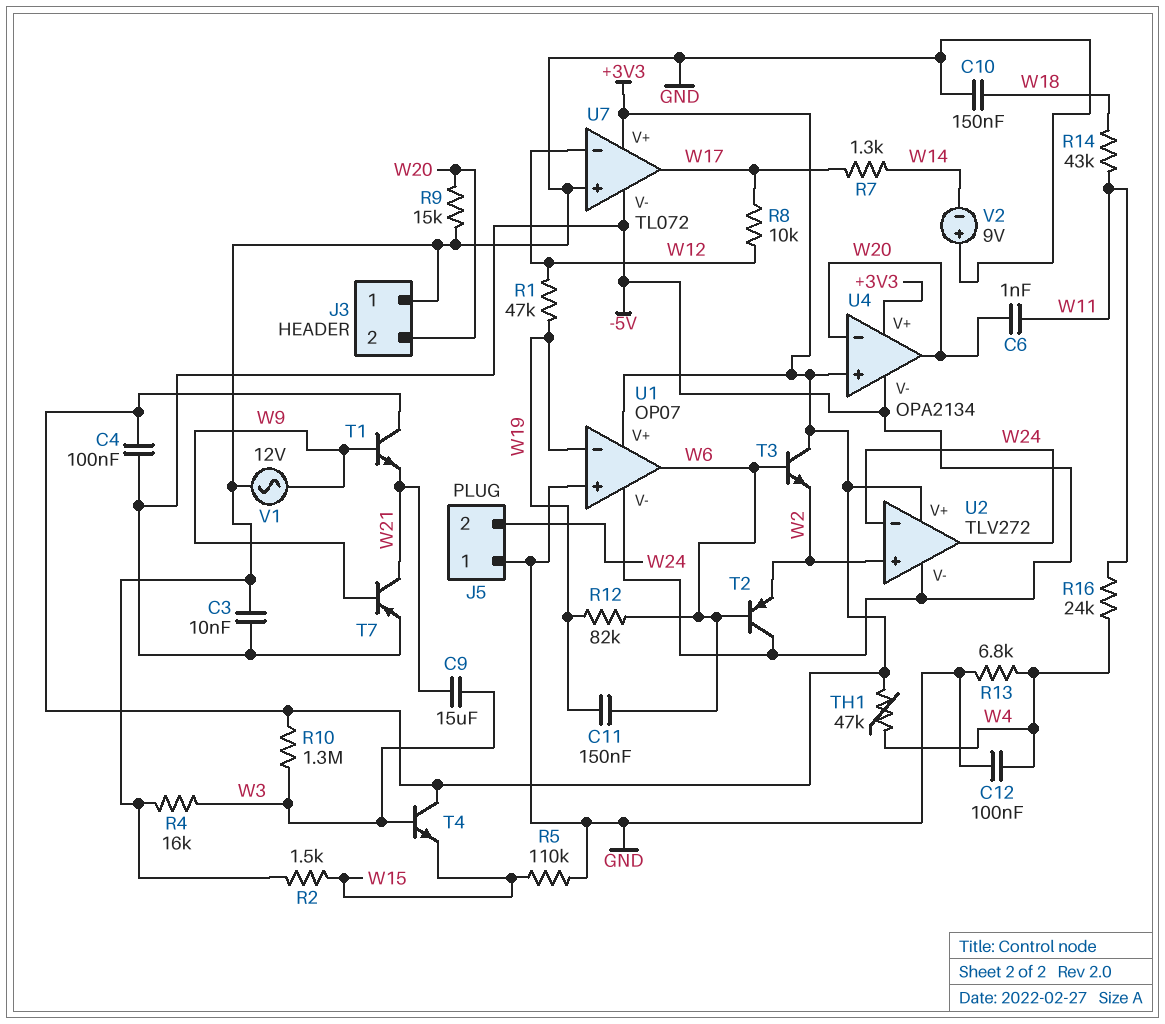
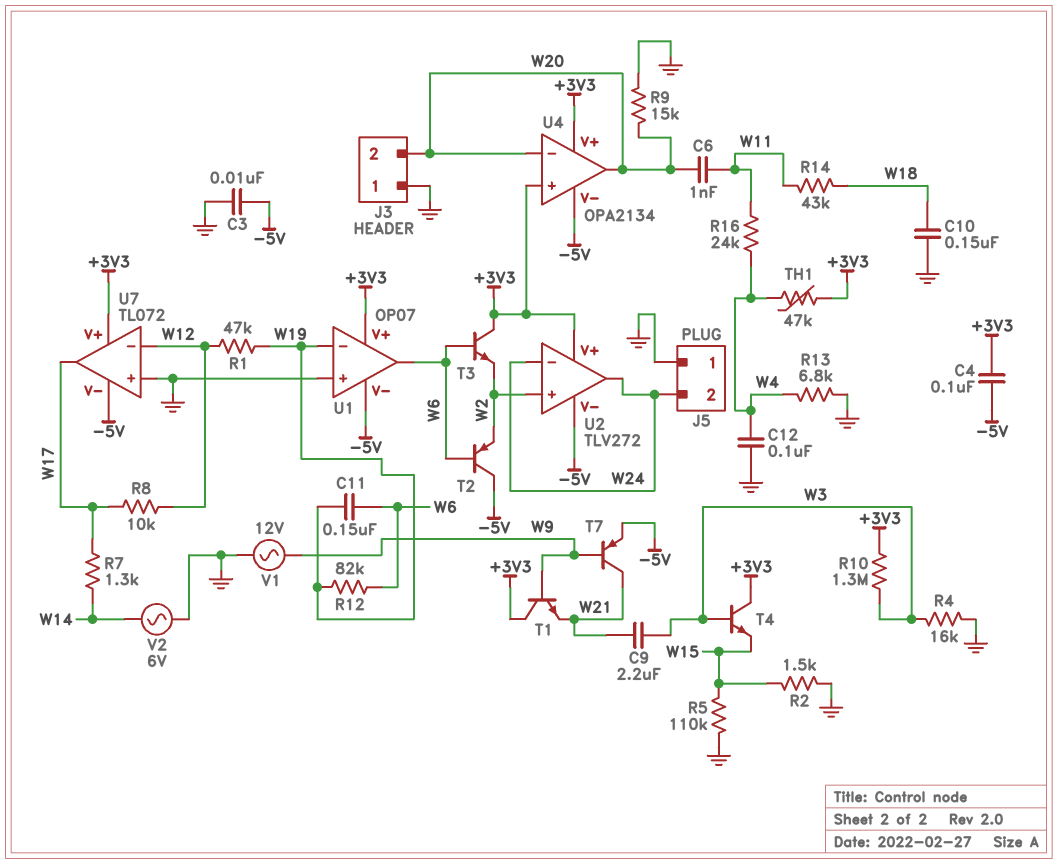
C9: 15uF (W3, W21) -> 2.2uF (W3, W21)
V2: 9V (plus GND, minus W14) -> AC 6V (GND, W14)

